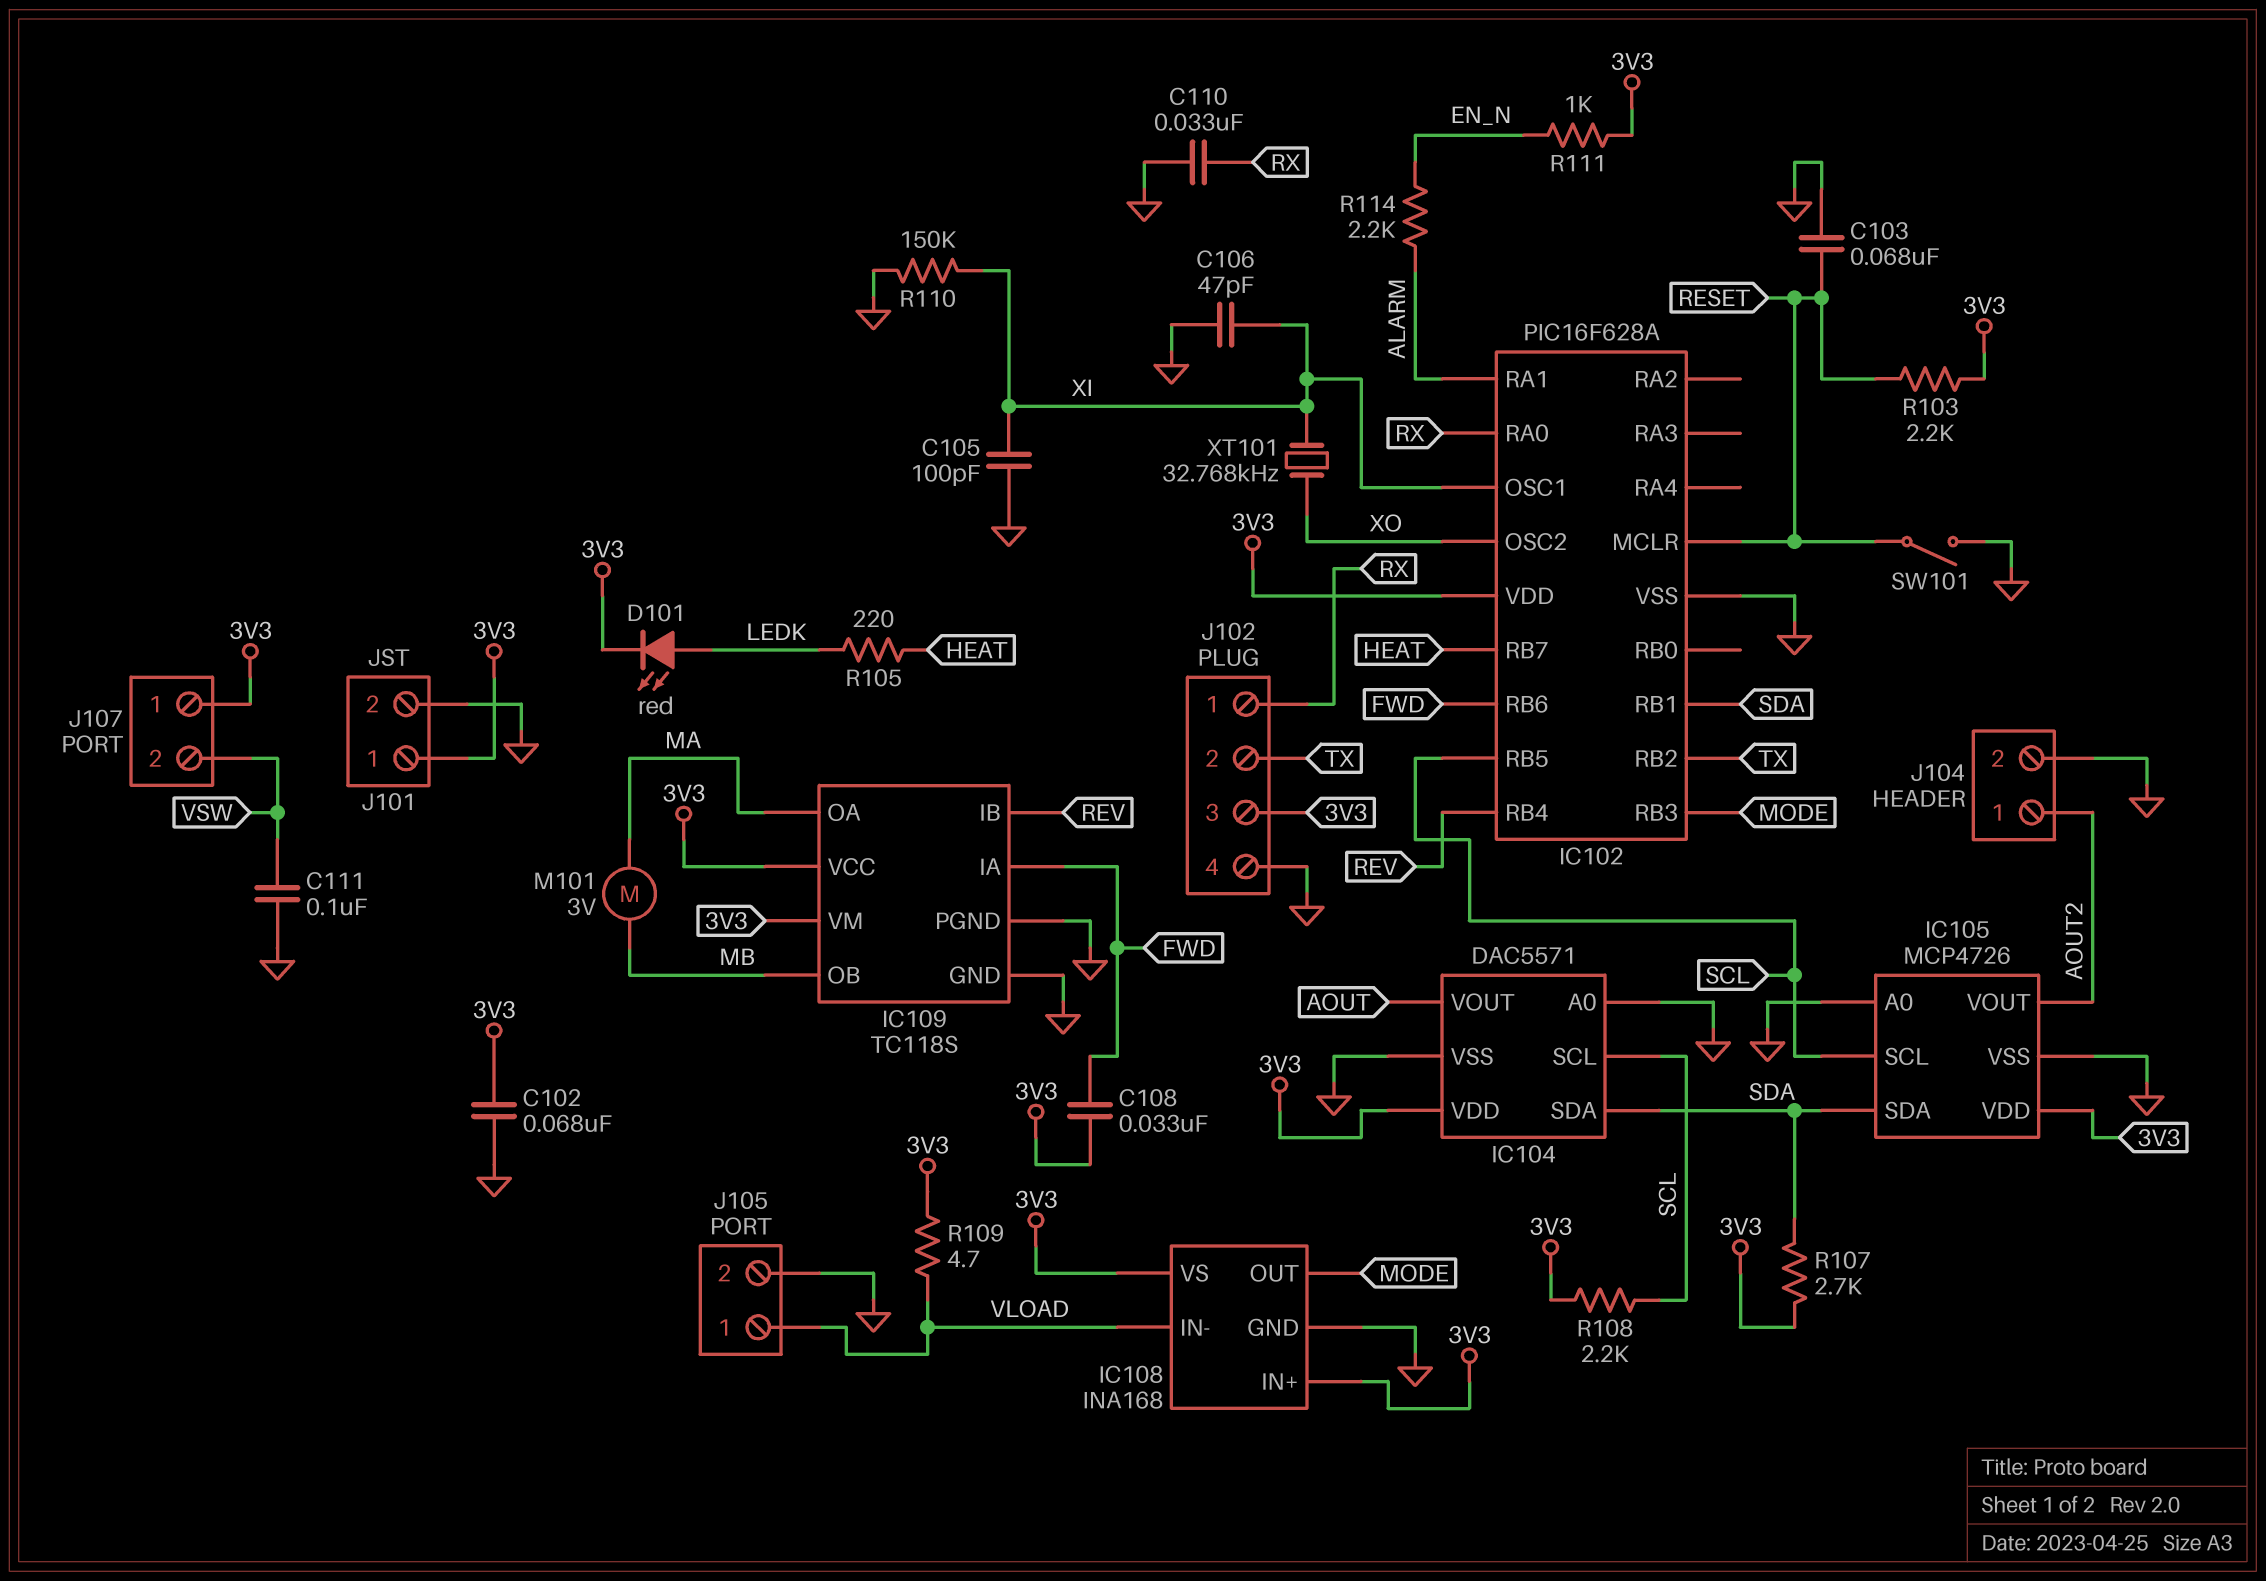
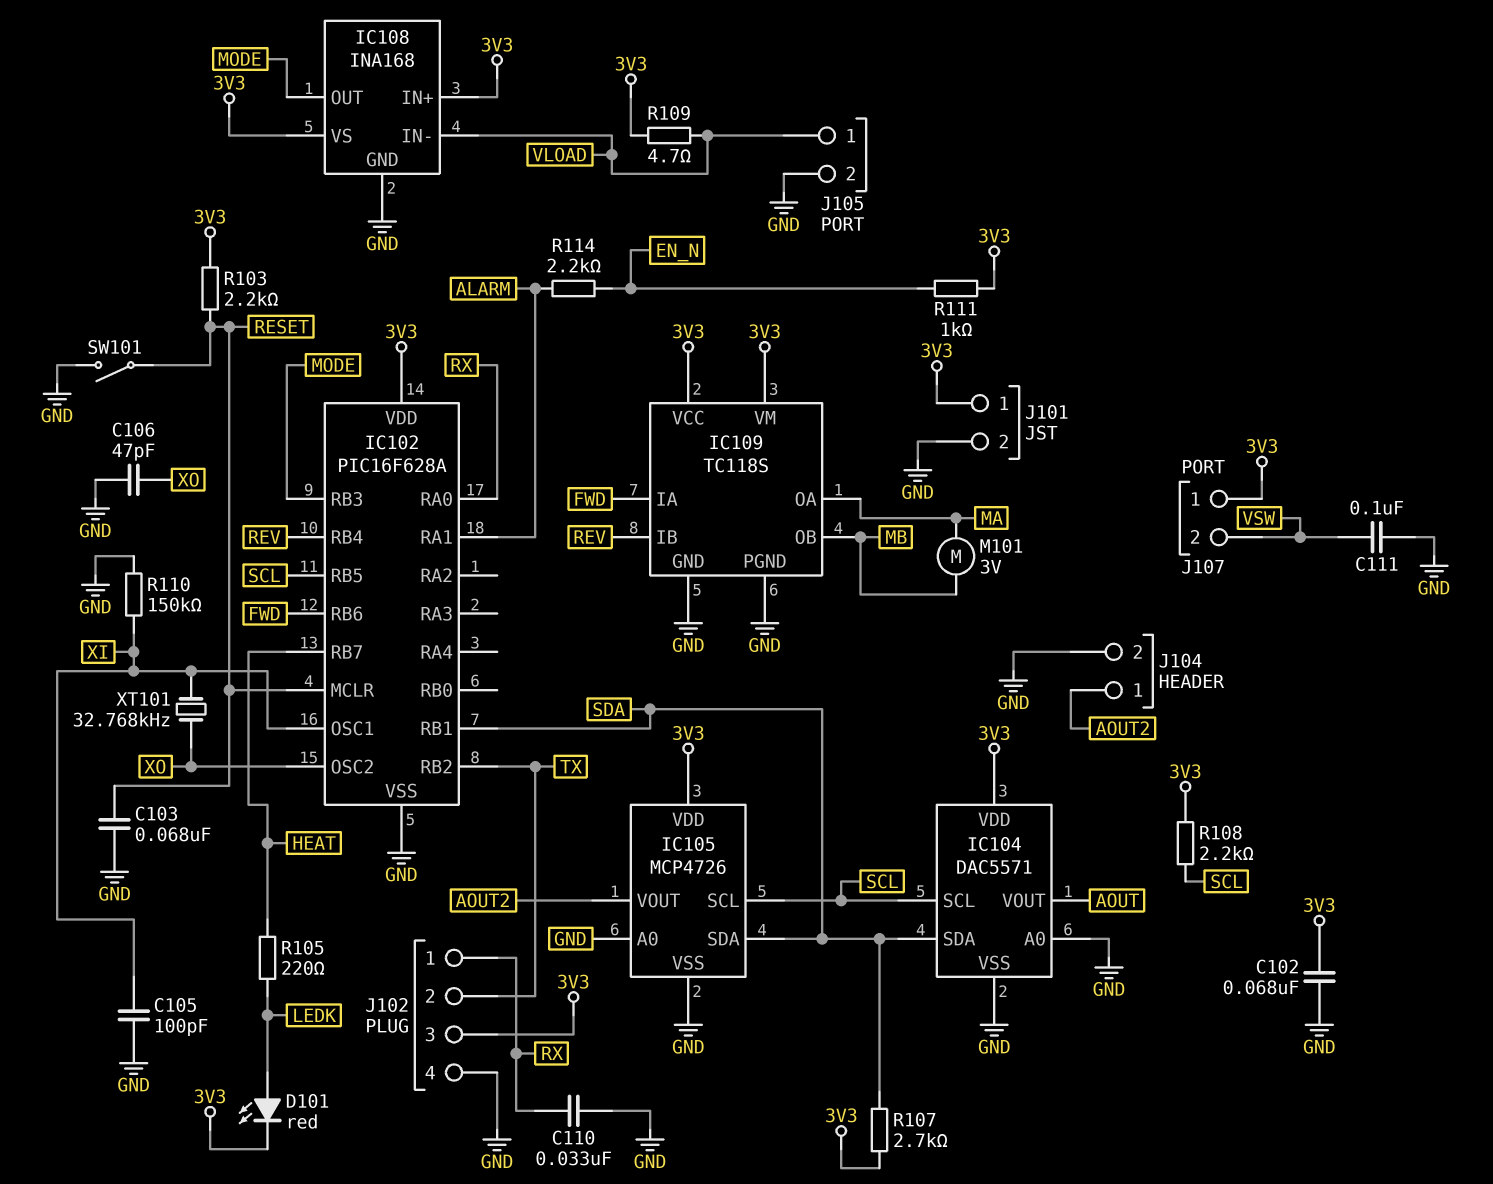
C106: 47pF (GND, XI) -> 47pF (GND, XO)
C108: 33nF (3V3, FWD) -> none

